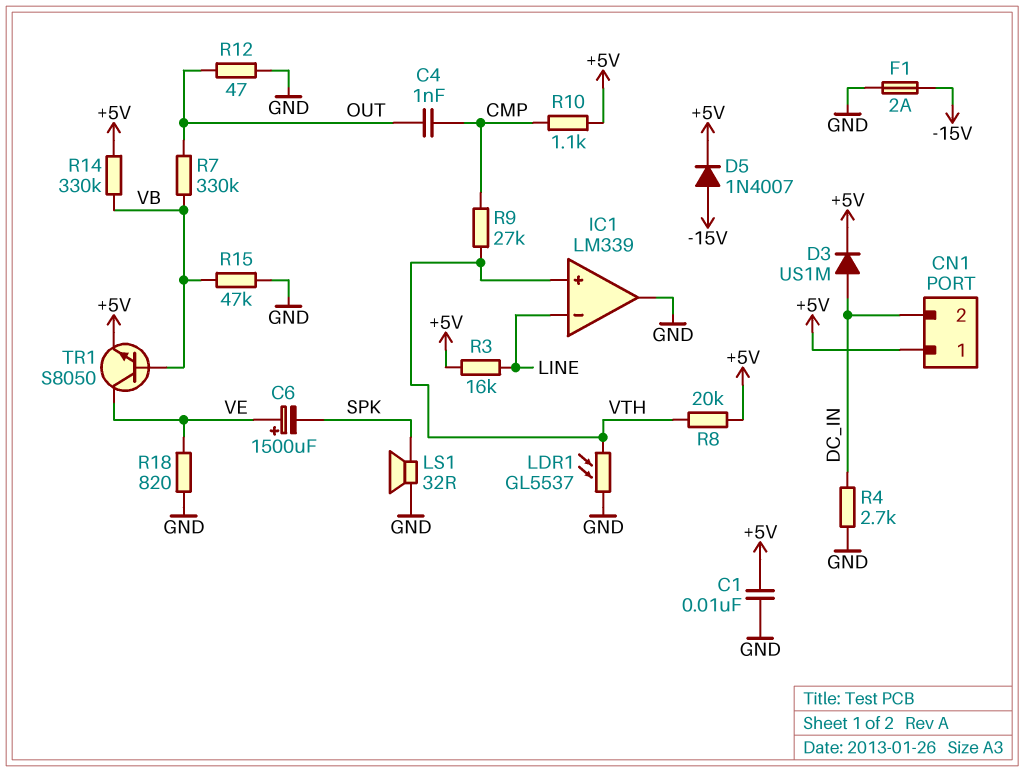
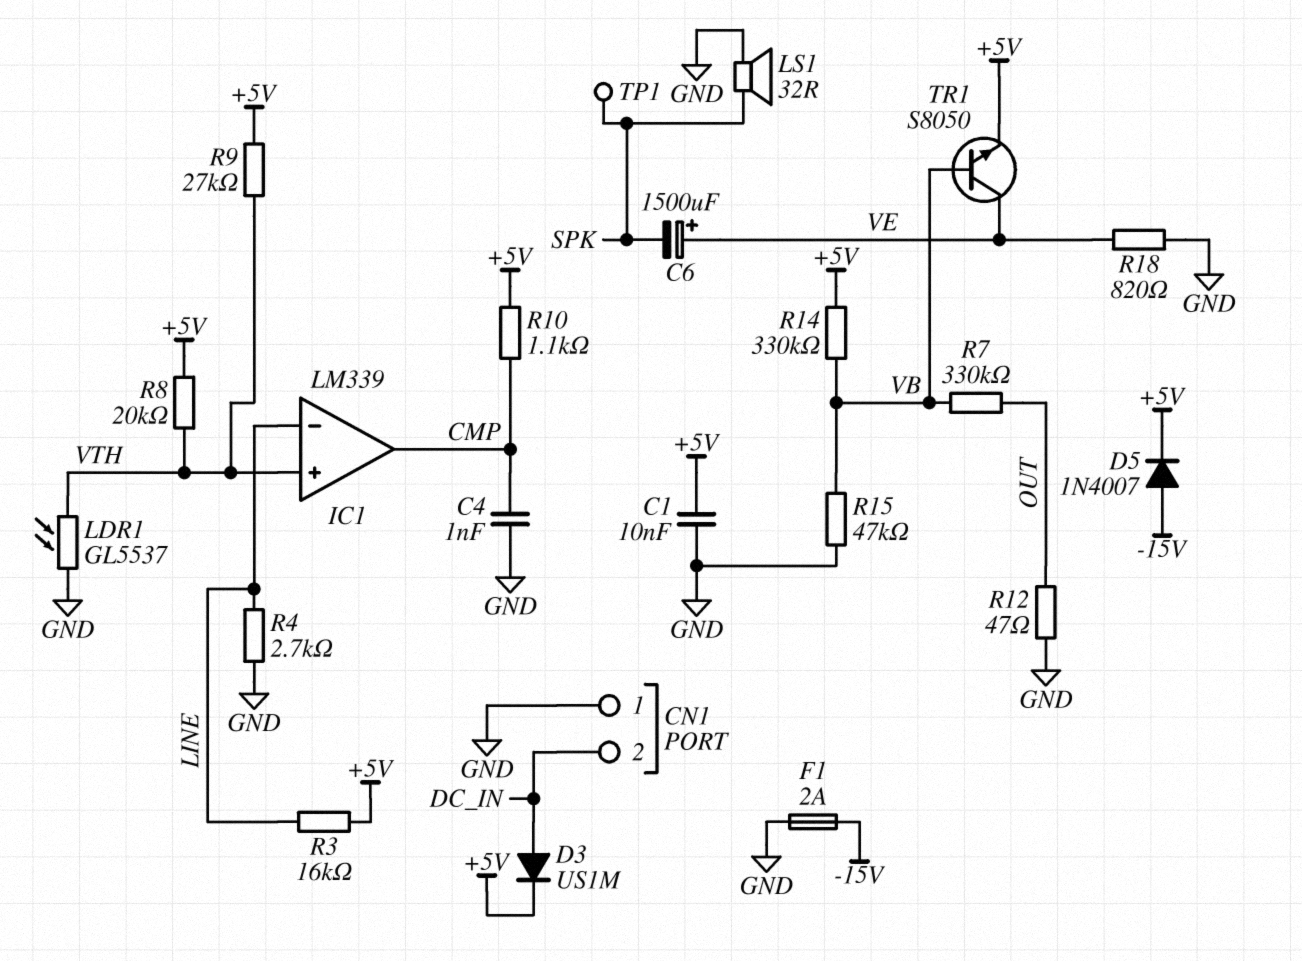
C4: 1nF (CMP, OUT) -> 1nF (CMP, GND)
CN1 pin 1: +5V -> GND
IC1 pin out: GND -> CMP
R4: 2.7k (DC_IN, GND) -> 2.7k (GND, LINE)
R9: 27k (CMP, VTH) -> 27k (+5V, VTH)
TP1: none -> test point (SPK)

